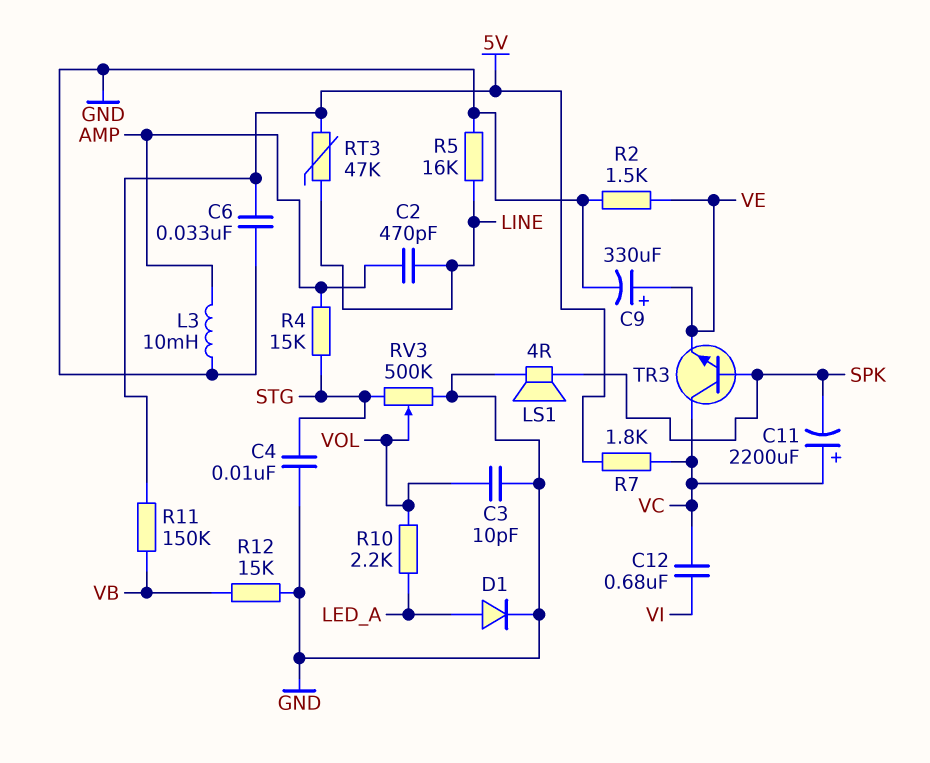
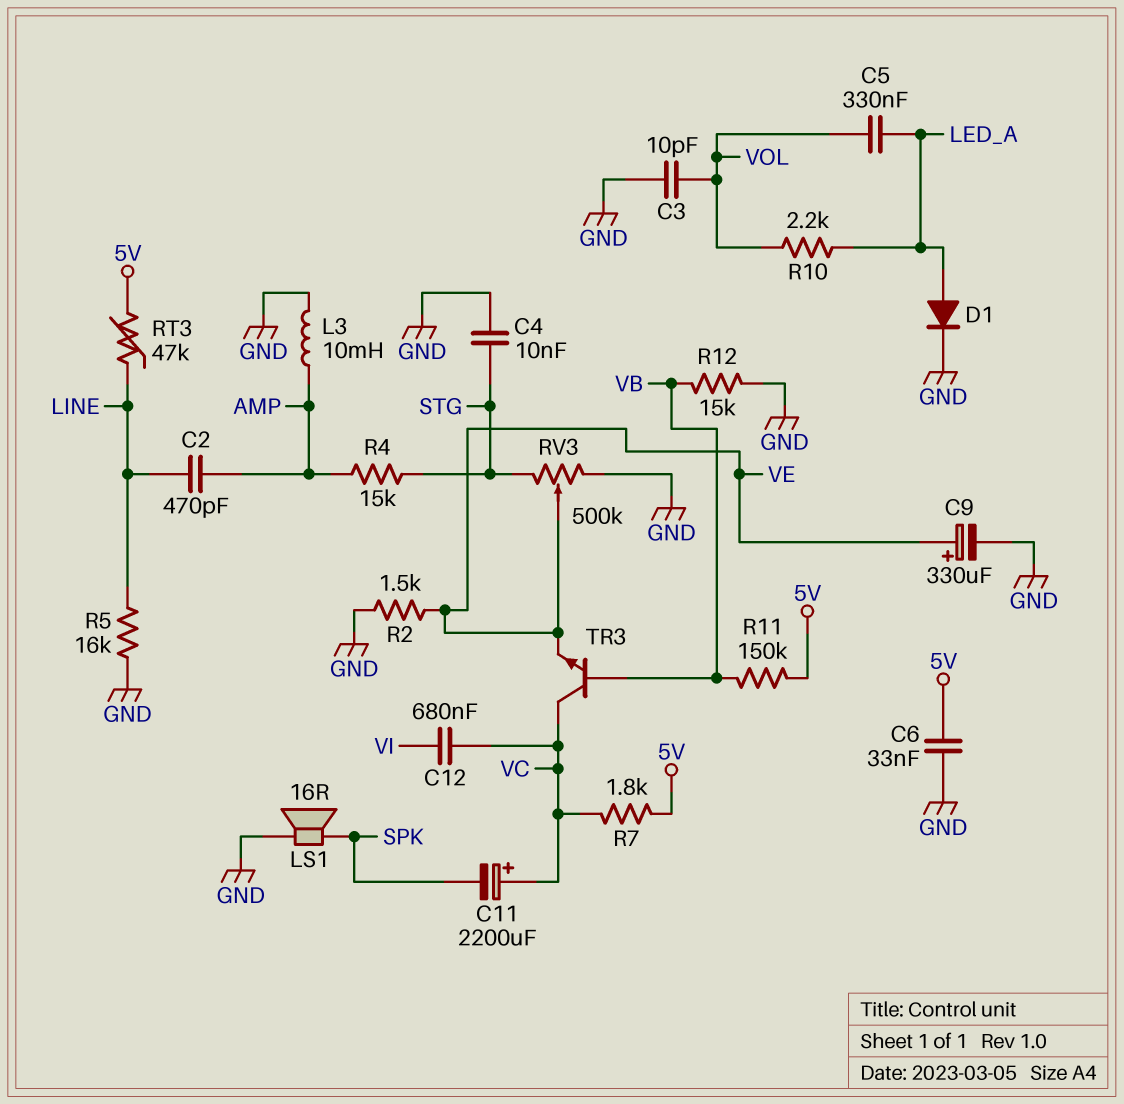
C5: none -> 330nF (LED_A, VOL)
LS1: speaker 4R (GND, SPK) -> speaker 16R (GND, SPK)
RV3: 500k (GND, STG, wiper VOL) -> 500k (GND, STG, wiper VE)
TR3: NPN (B SPK, C VC, E VE) -> NPN (B VB, C VC, E VE)

